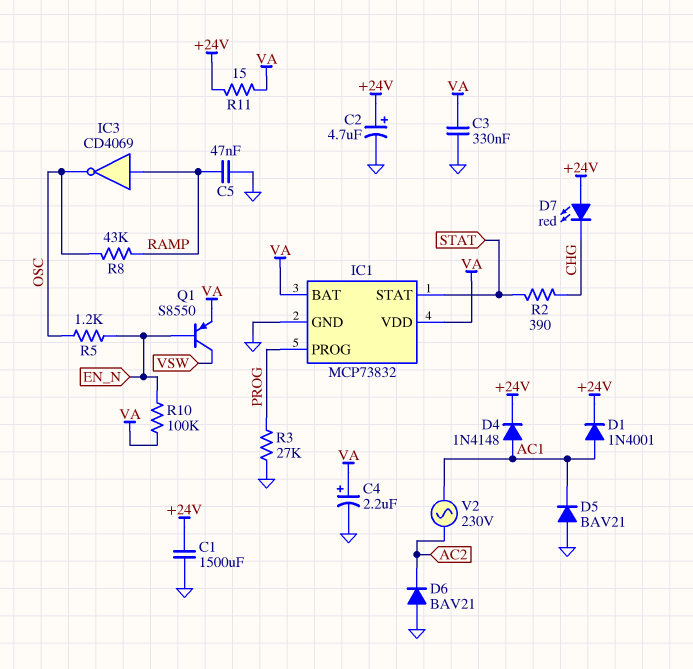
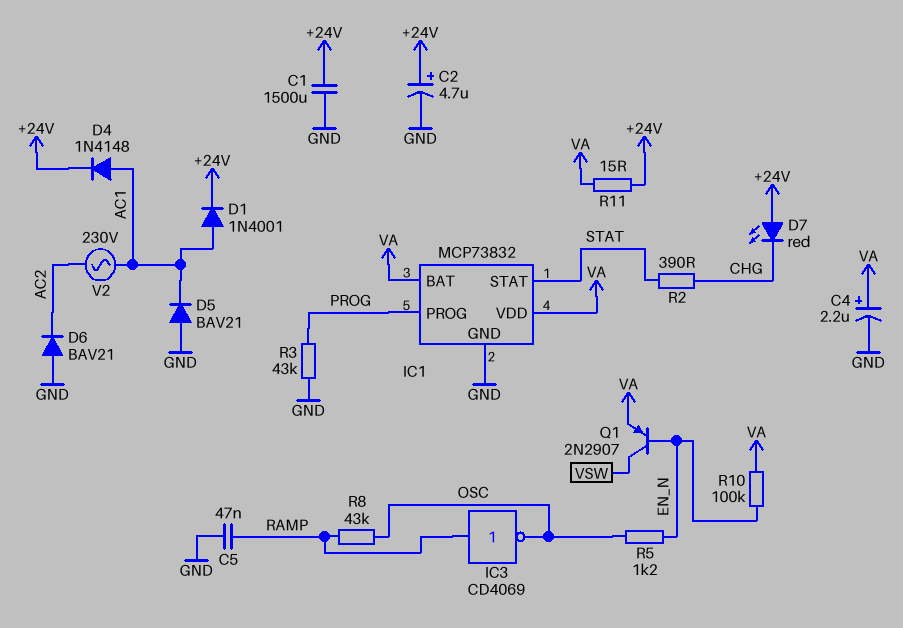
C3: 330nF (GND, VA) -> none
Q1: PNP S8550 (B EN_N, C VSW, E VA) -> PNP 2N2907 (B EN_N, C VSW, E VA)
R3: 27k (GND, PROG) -> 43k (GND, PROG)

